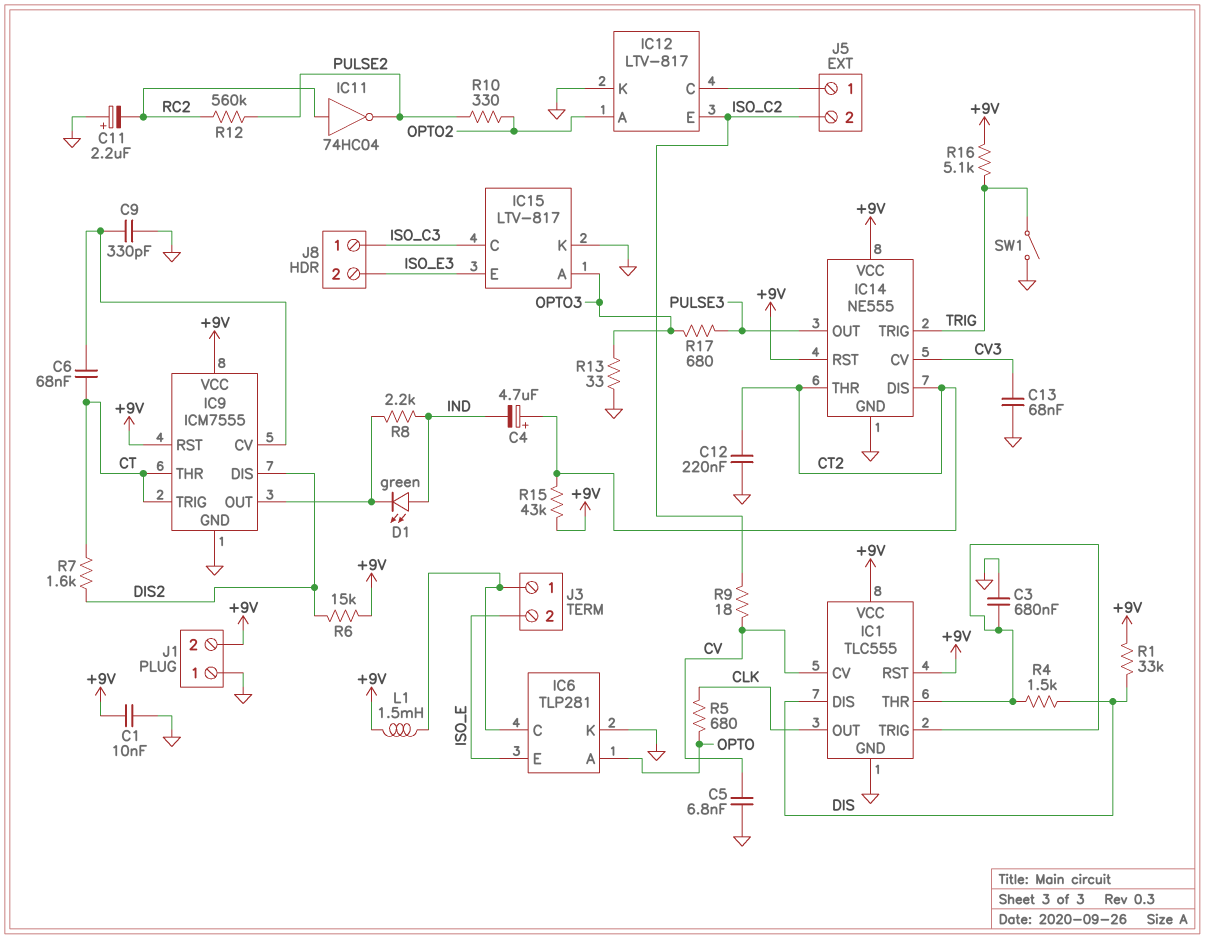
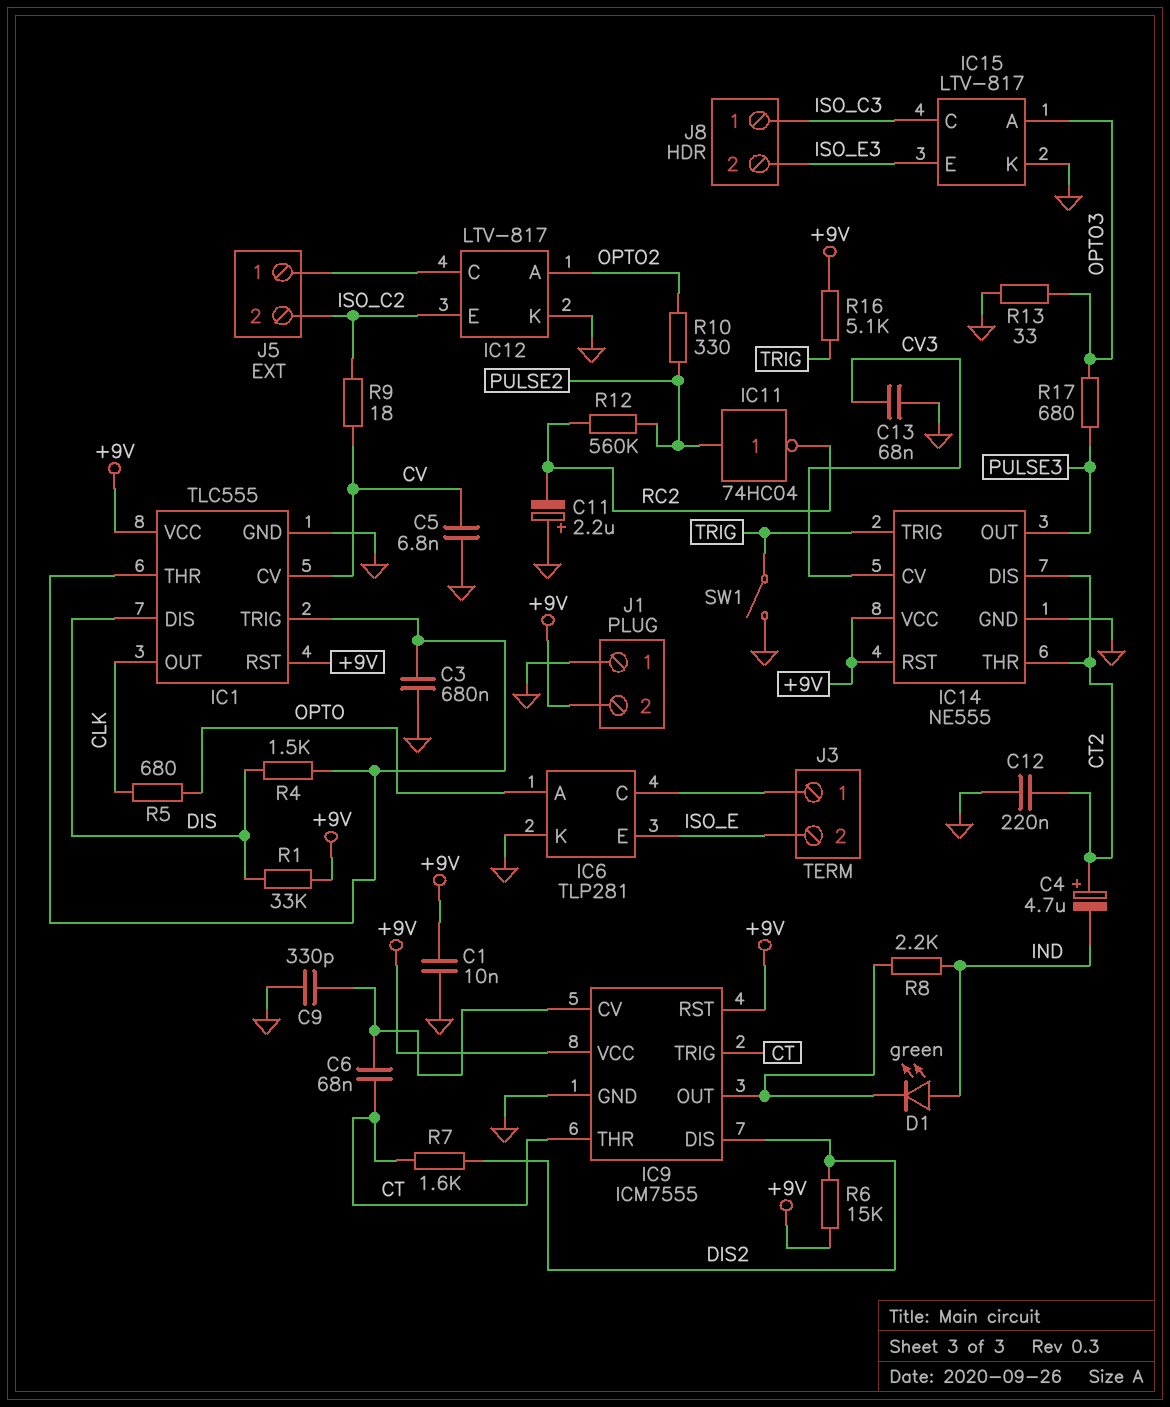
IC11: NOT 74HC04 (in RC2, out PULSE2) -> NOT 74HC04 (in PULSE2, out RC2)
L1: 1.5mH (+9V, IC6/C) -> none
R15: 43k (+9V, CT2) -> none

